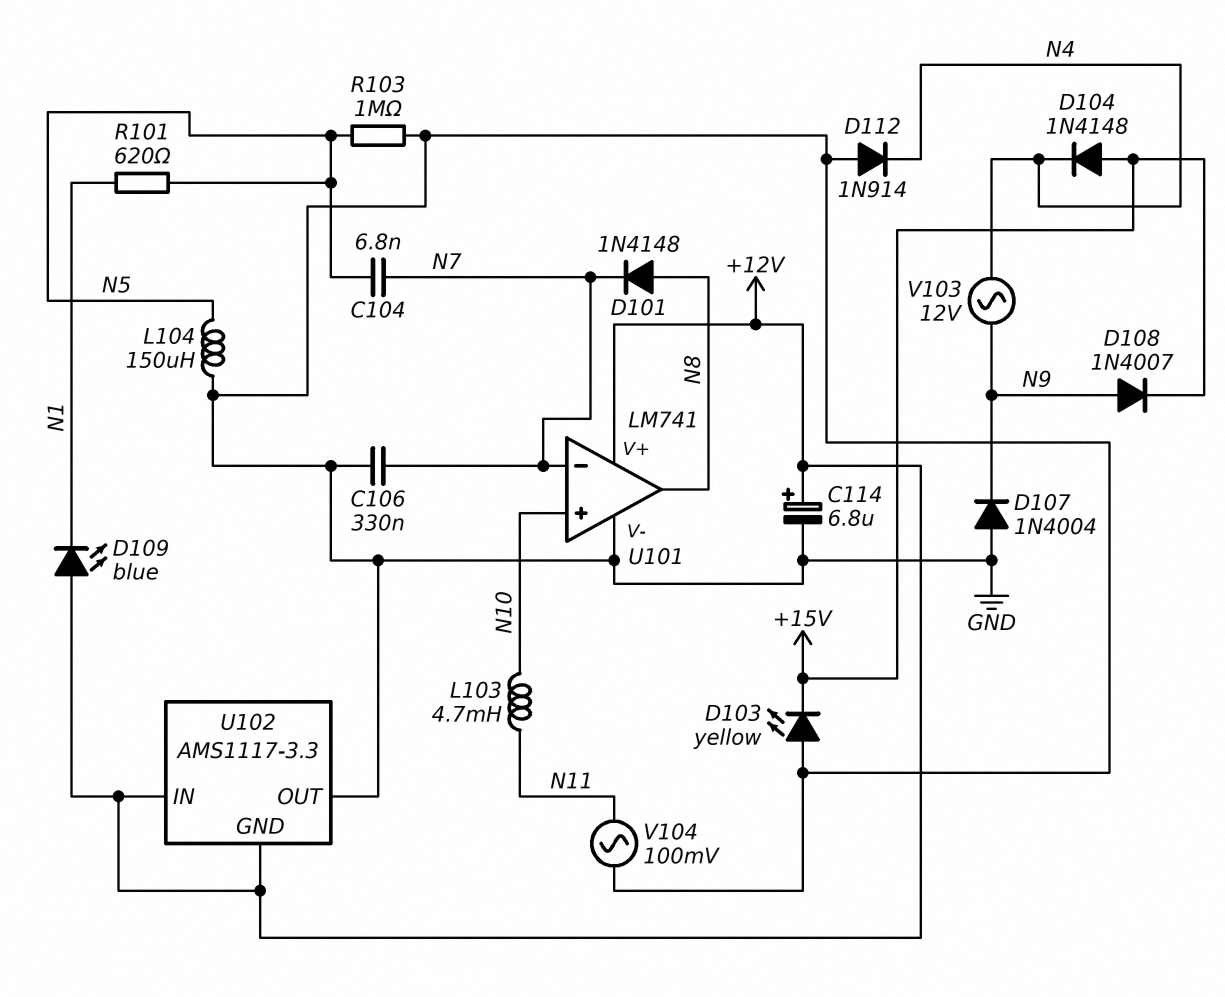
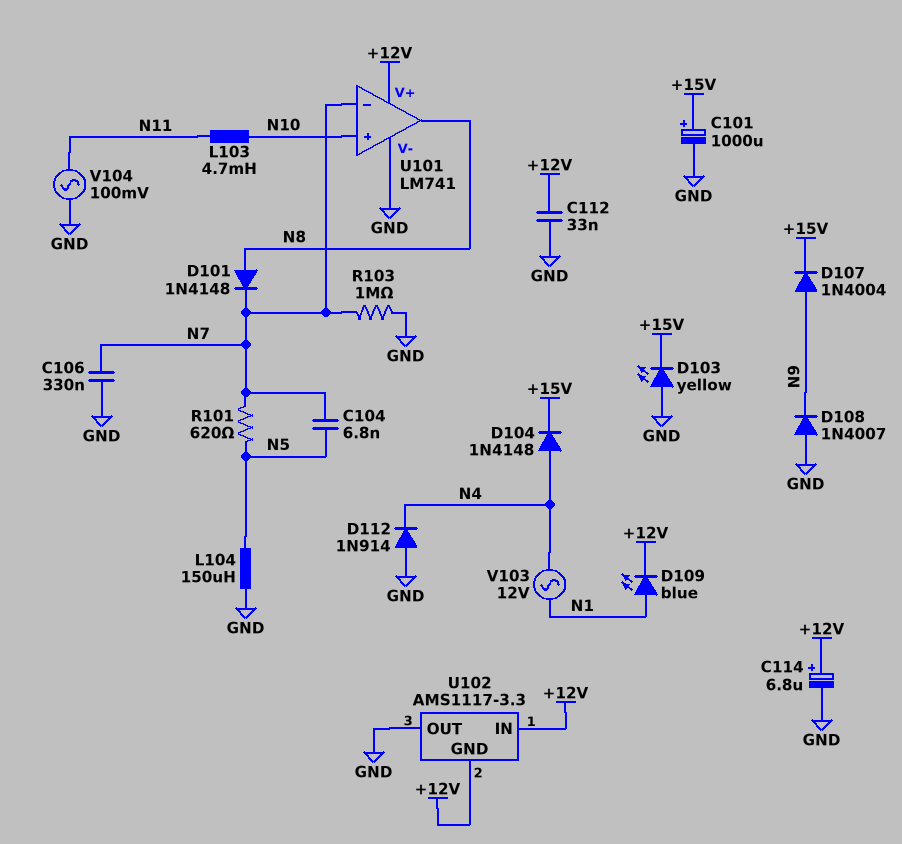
C101: none -> 1000uF (plus +15V, minus GND)
C112: none -> 33nF (+12V, GND)
D104: diode 1N4148 (A +15V, K N4) -> diode 1N4148 (A N4, K +15V)
D107: diode 1N4004 (A GND, K N9) -> diode 1N4004 (A N9, K +15V)
D108: diode 1N4007 (A N9, K +15V) -> diode 1N4007 (A GND, K N9)
D109: LED blue (A +12V, K N1) -> LED blue (A N1, K +12V)
R101: 620 (N1, N5) -> 620 (N5, N7)
R103: 1M (GND, N5) -> 1M (GND, N7)
V103: AC 12V (N4, N9) -> AC 12V (N1, N4)

